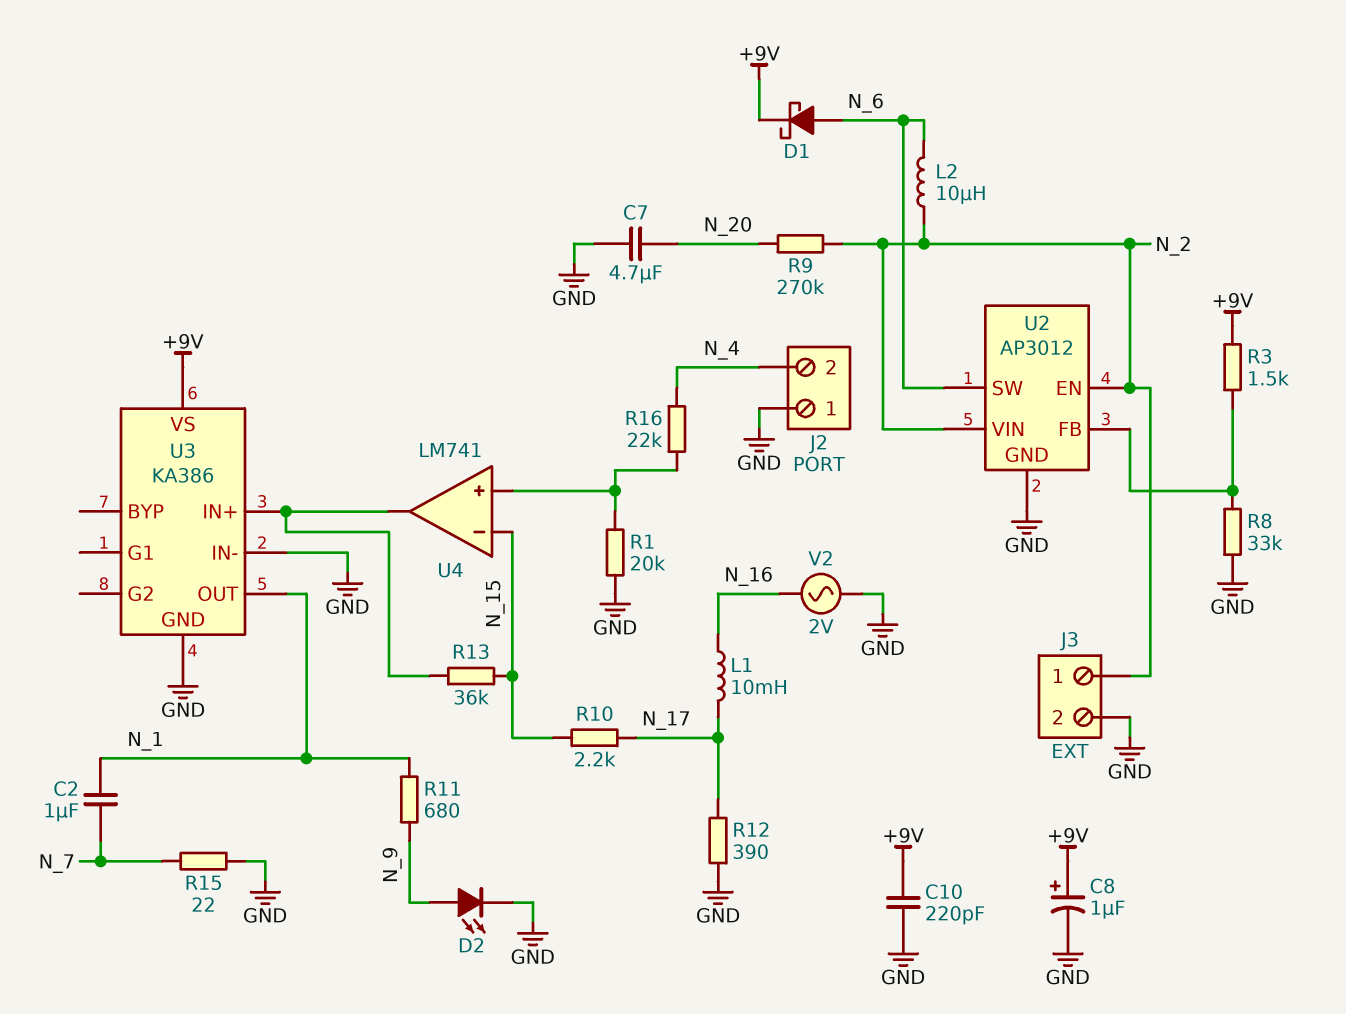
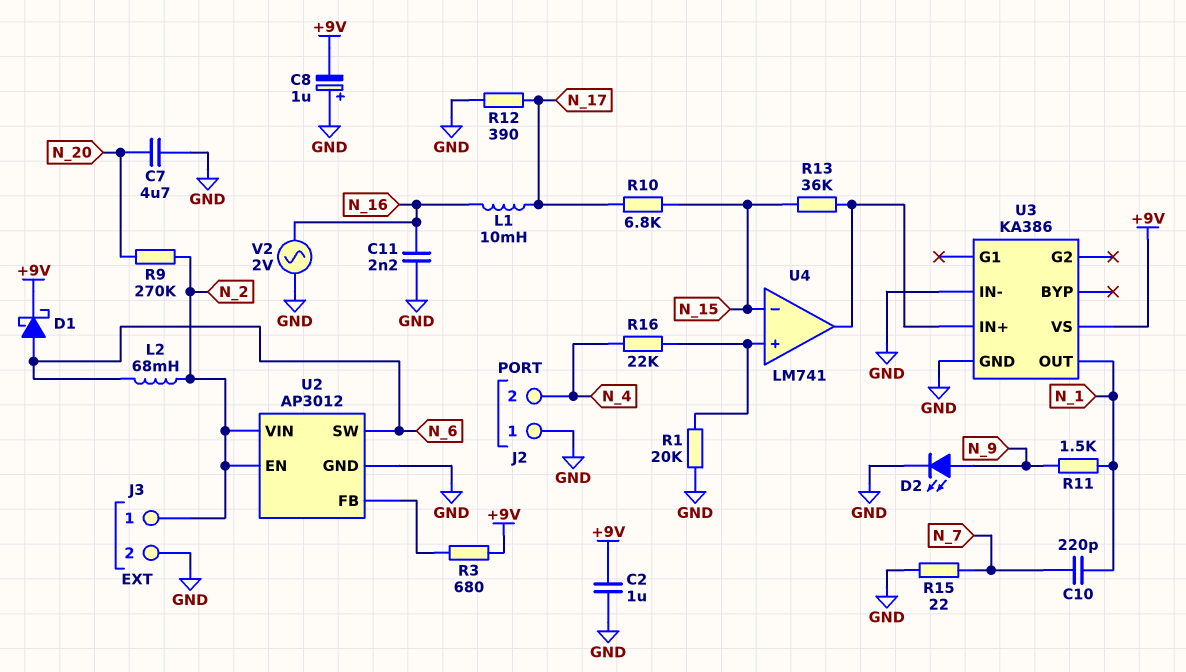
C2: 1uF (N_1, N_7) -> 1uF (+9V, GND)
C8: 1uF (plus +9V, minus GND) -> 1uF (plus GND, minus +9V)
C10: 220pF (+9V, GND) -> 220pF (N_1, N_7)
C11: none -> 2.2nF (GND, N_16)
L2: 10uH (N_2, N_6) -> 68mH (N_2, N_6)
R3: 1.5k (+9V, U2/FB) -> 680 (+9V, U2/FB)
R8: 33k (GND, U2/FB) -> none
R10: 2.2k (N_15, N_17) -> 6.8k (N_15, N_17)
R11: 680 (N_1, N_9) -> 1.5k (N_1, N_9)

